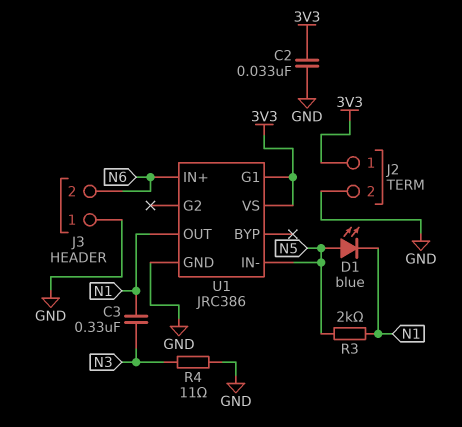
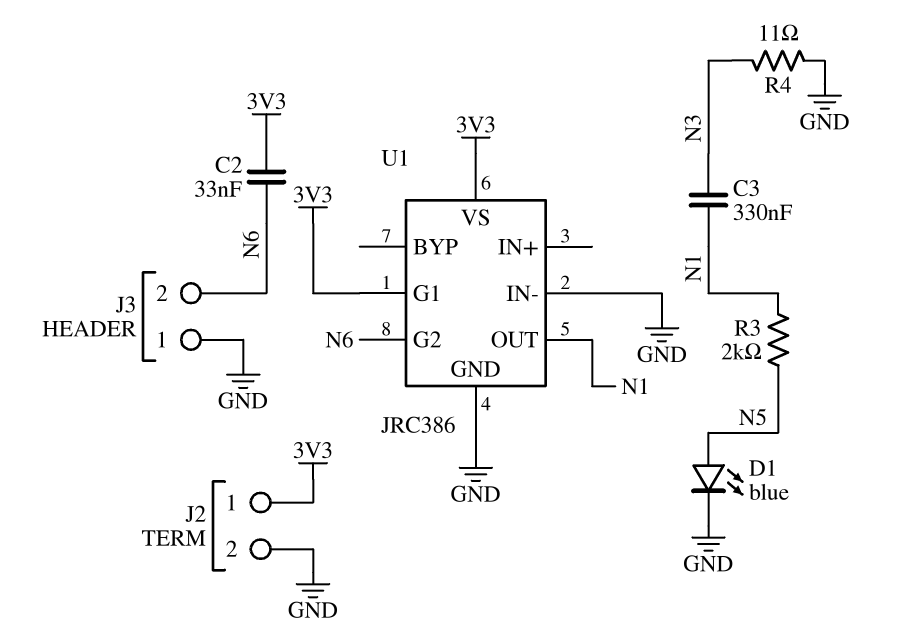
C2: 33nF (3V3, GND) -> 33nF (3V3, N6)
D1: LED blue (A N5, K N1) -> LED blue (A N5, K GND)
U1 pin G2: none -> N6
U1 pin IN+: N6 -> none
U1 pin IN-: N5 -> GND

